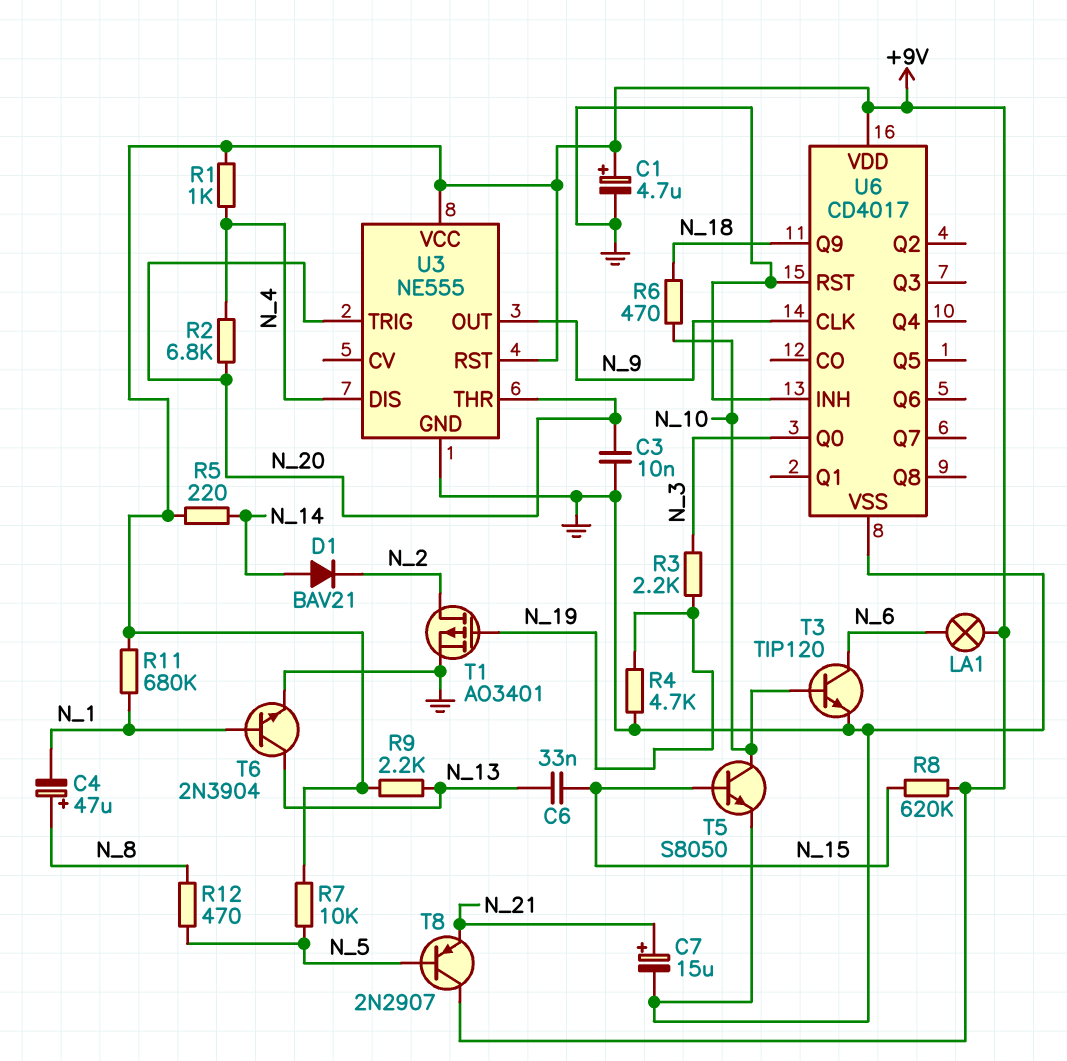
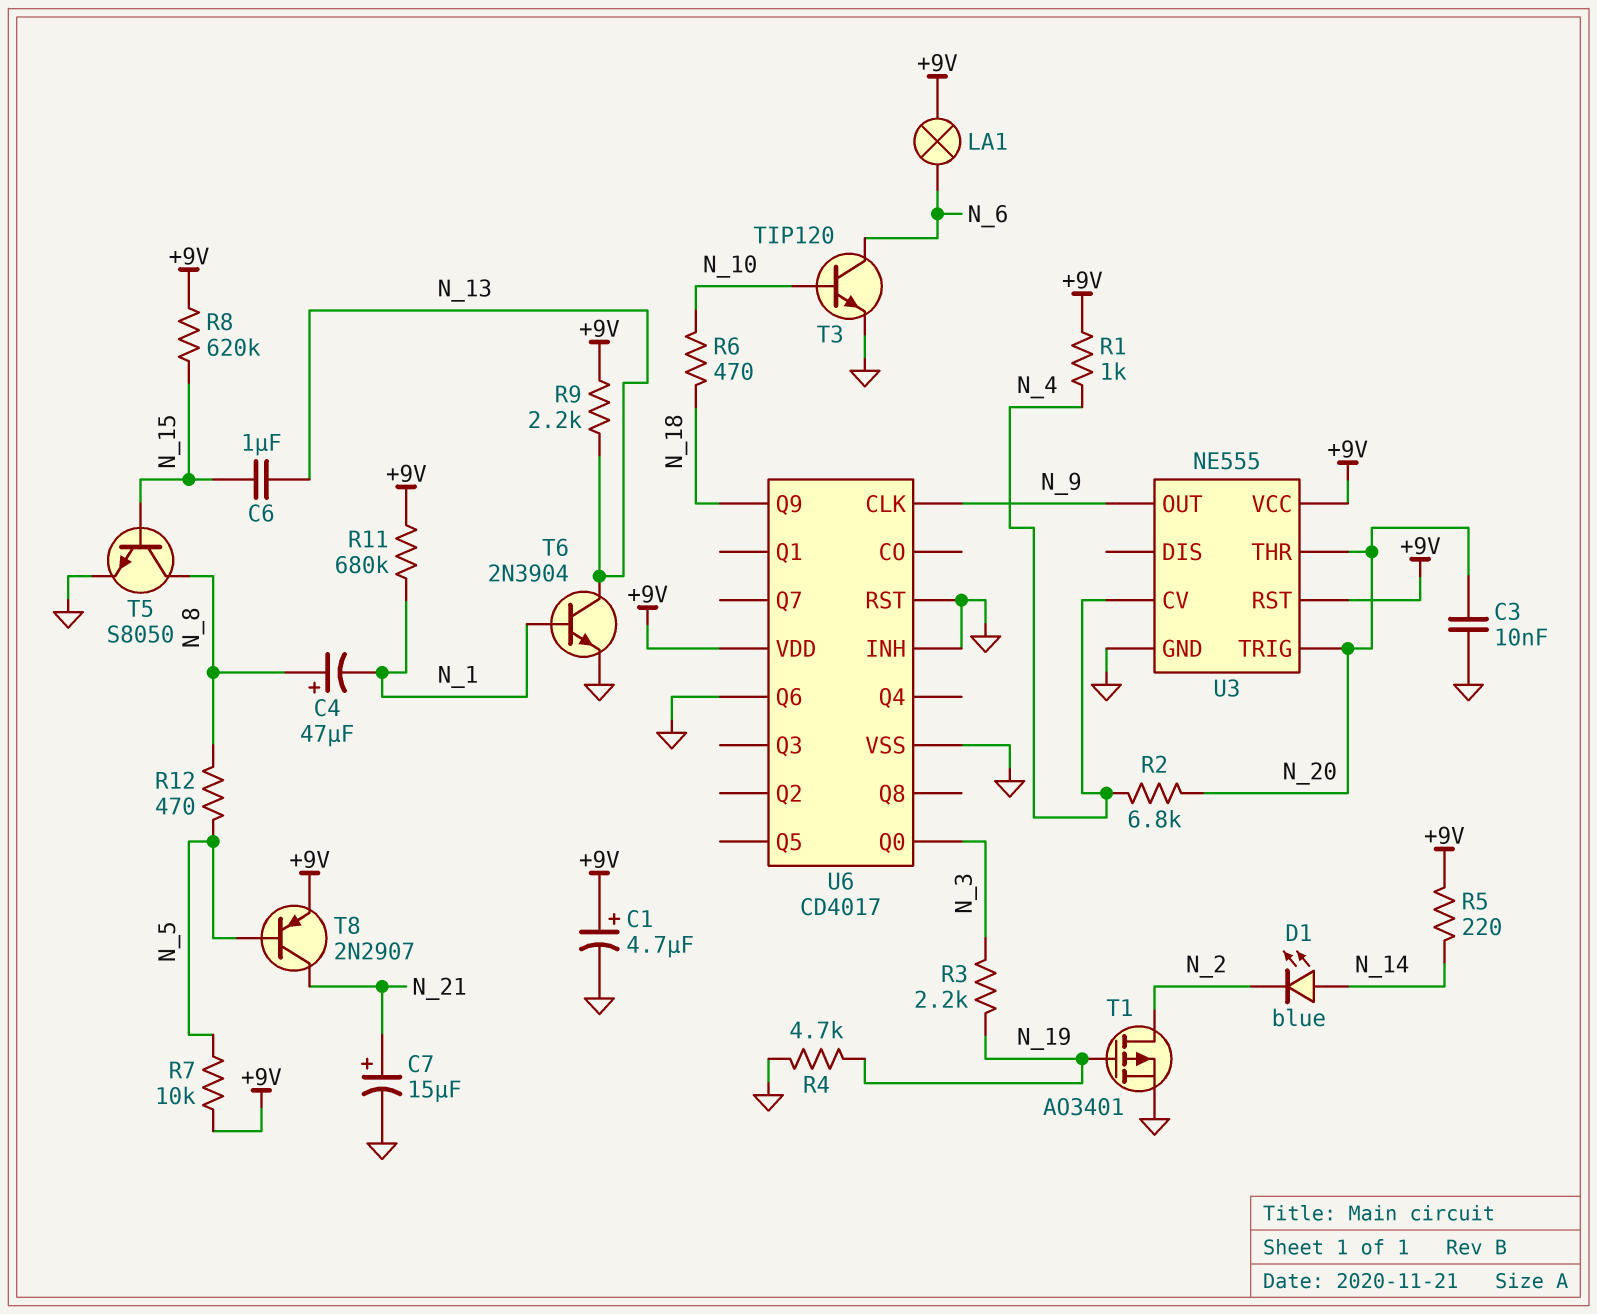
C6: 33nF (N_13, N_15) -> 1uF (N_13, N_15)
D1: diode BAV21 (A N_14, K N_2) -> LED blue (A N_14, K N_2)
T5: NPN S8050 (B N_15, C N_10, E GND) -> NPN S8050 (B N_15, C N_8, E GND)
T8: PNP 2N2907 (B N_5, C +9V, E N_21) -> PNP 2N2907 (B N_5, C N_21, E +9V)
U3 pin CV: none -> N_4
U3 pin DIS: N_4 -> none
U6 pin Q6: none -> GND

